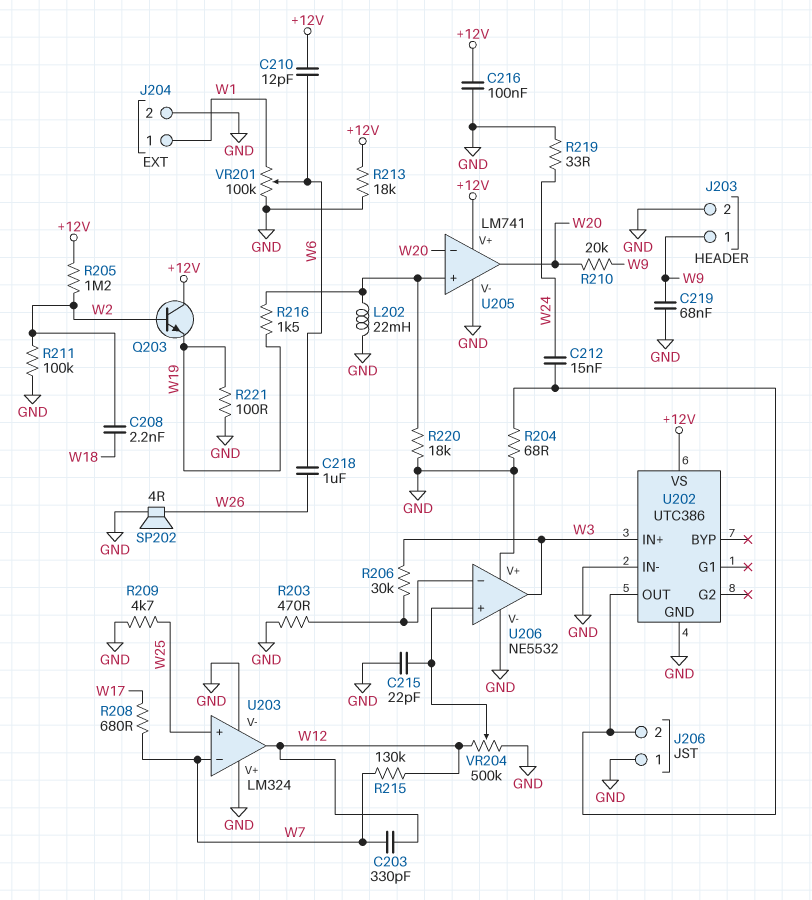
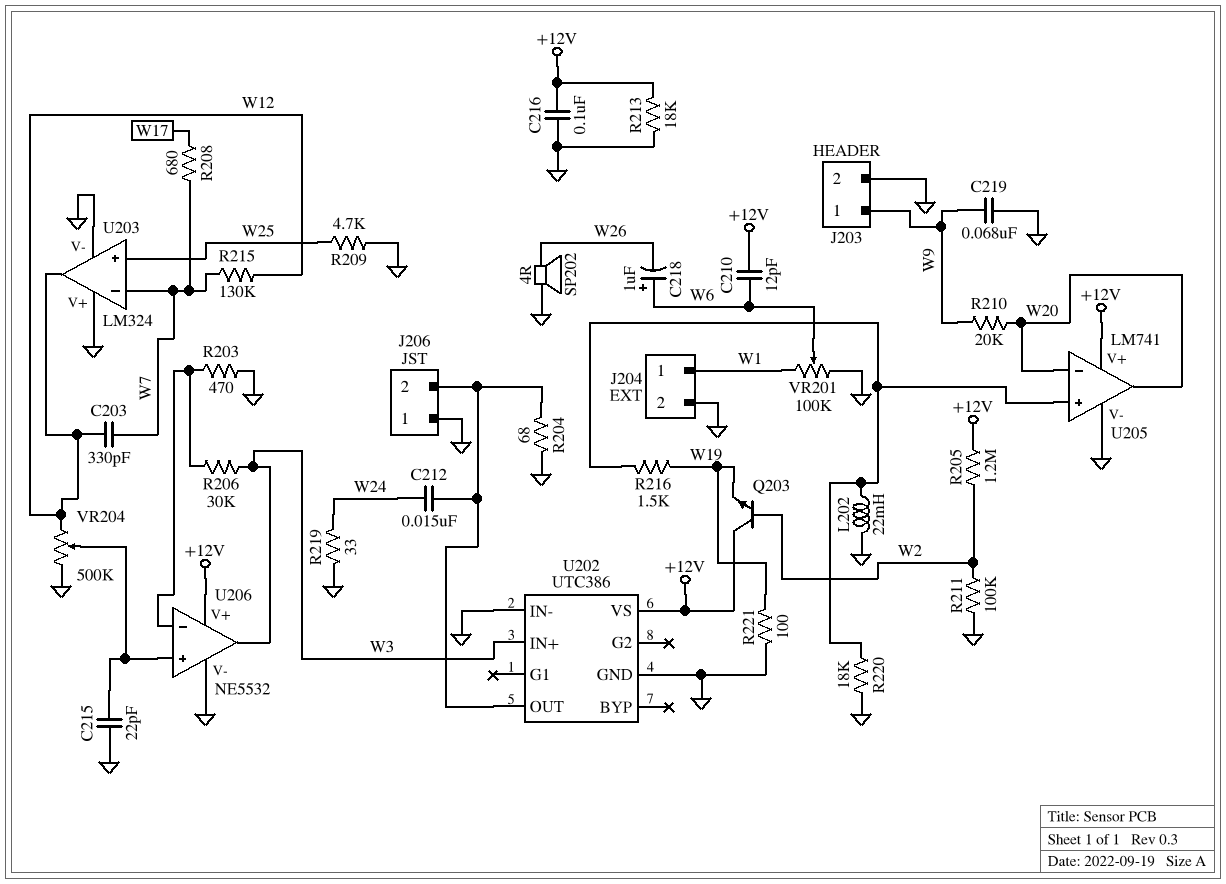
C208: 2.2nF (W2, W18) -> none
C218: 1uF (W6, W26) -> 1uF (plus W6, minus W26)
U206 pin V+: GND -> +12V

